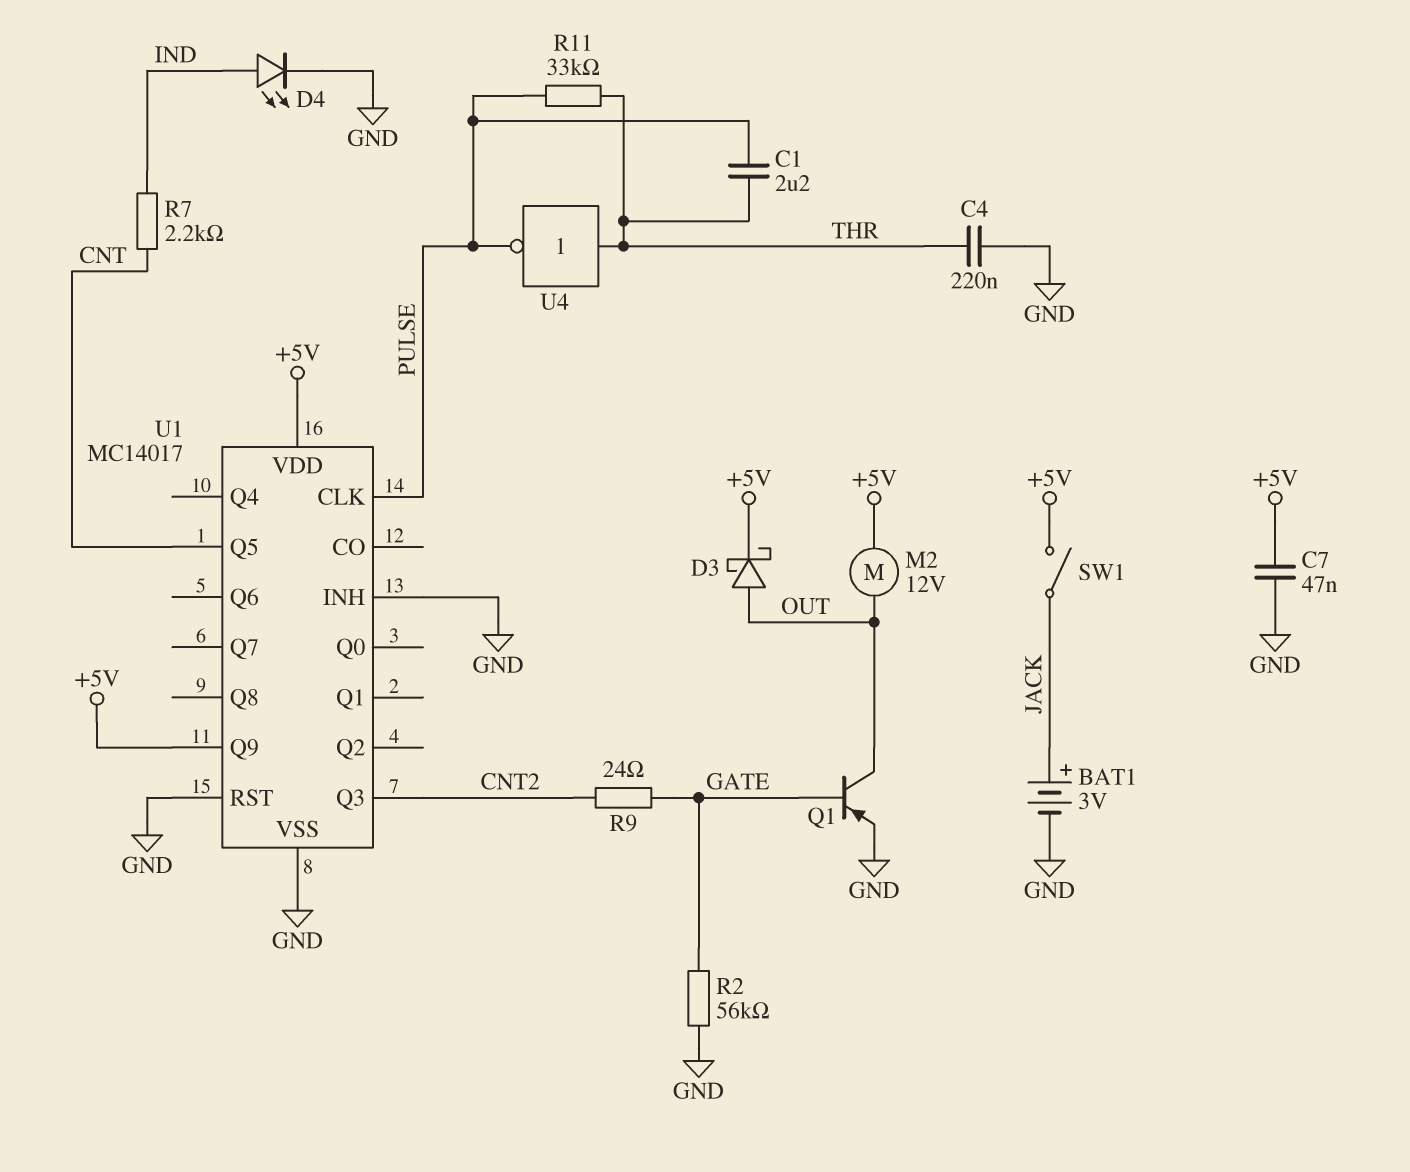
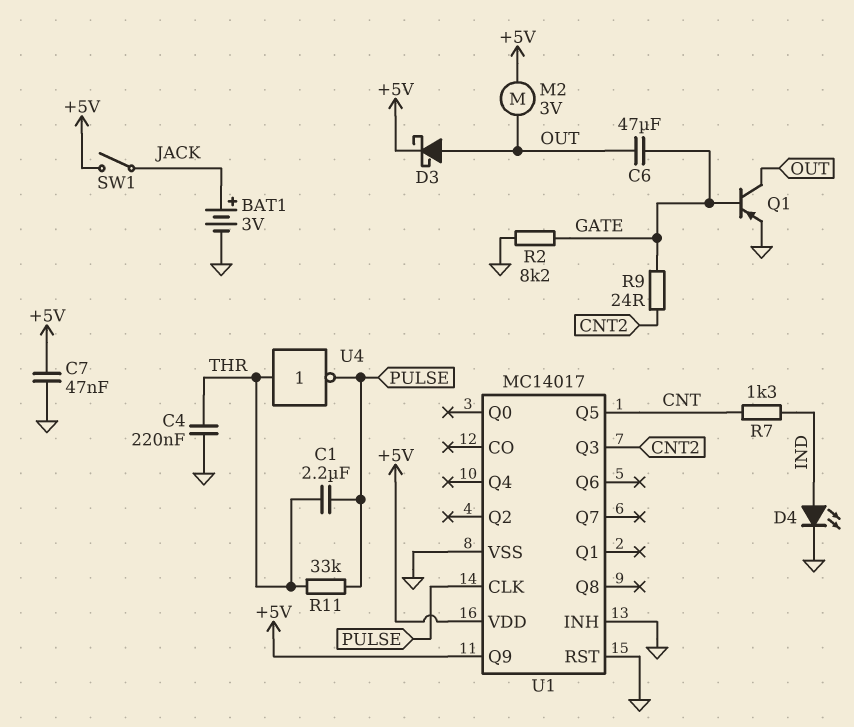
C6: none -> 47uF (GATE, OUT)
M2: motor 12V (+5V, OUT) -> motor 3V (+5V, OUT)
R2: 56k (GATE, GND) -> 8.2k (GATE, GND)
R7: 2.2k (CNT, IND) -> 1.3k (CNT, IND)

